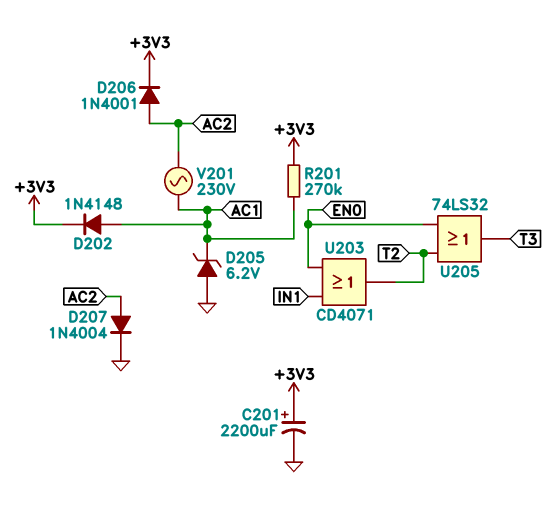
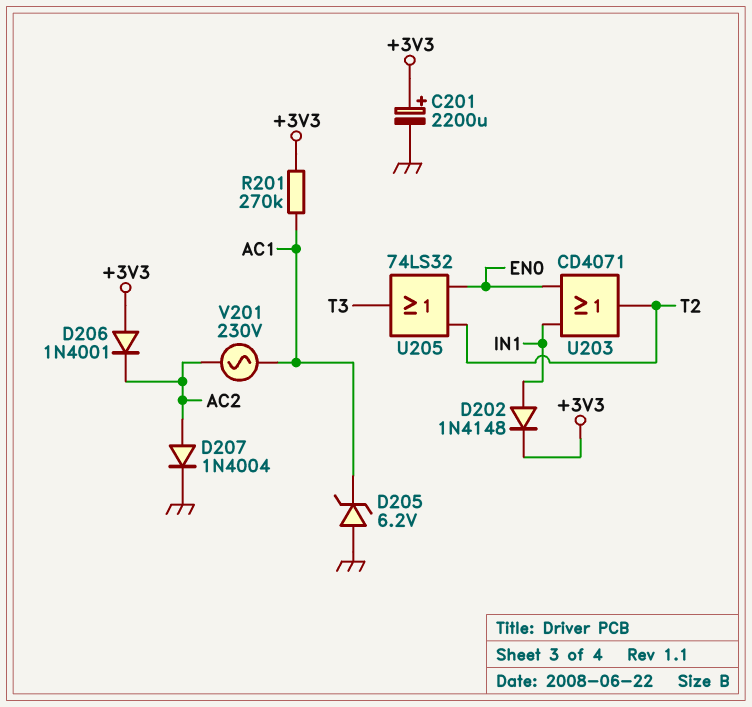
D202: diode 1N4148 (A AC1, K +3V3) -> diode 1N4148 (A IN1, K +3V3)
D206: diode 1N4001 (A AC2, K +3V3) -> diode 1N4001 (A +3V3, K AC2)

